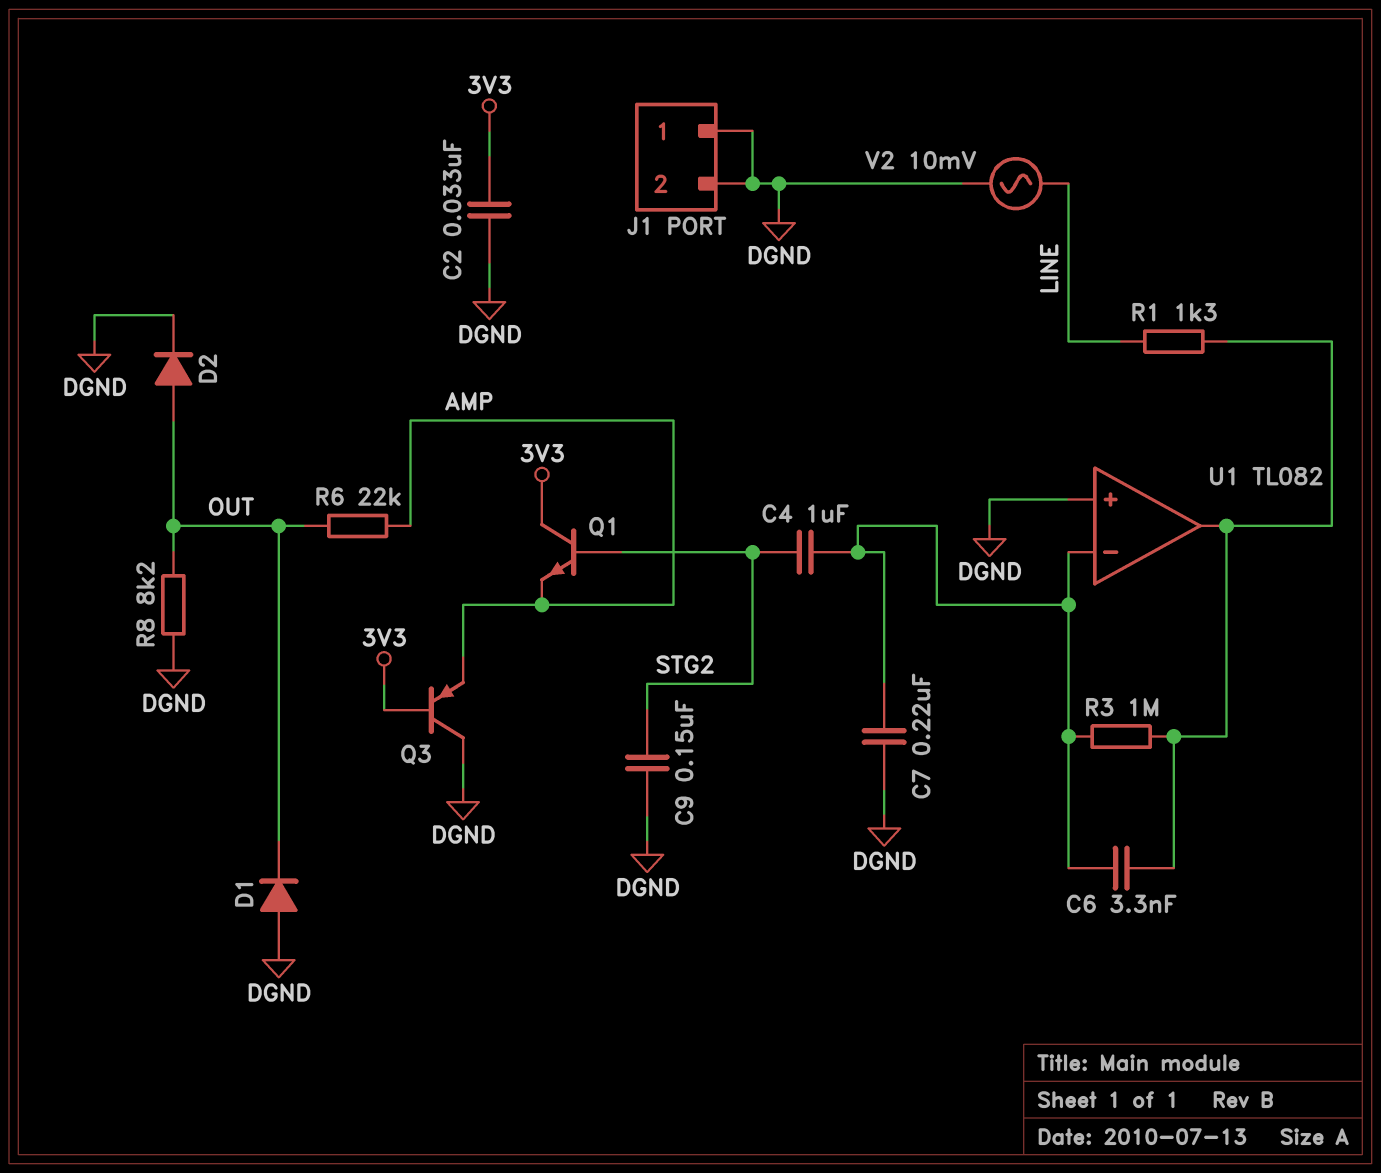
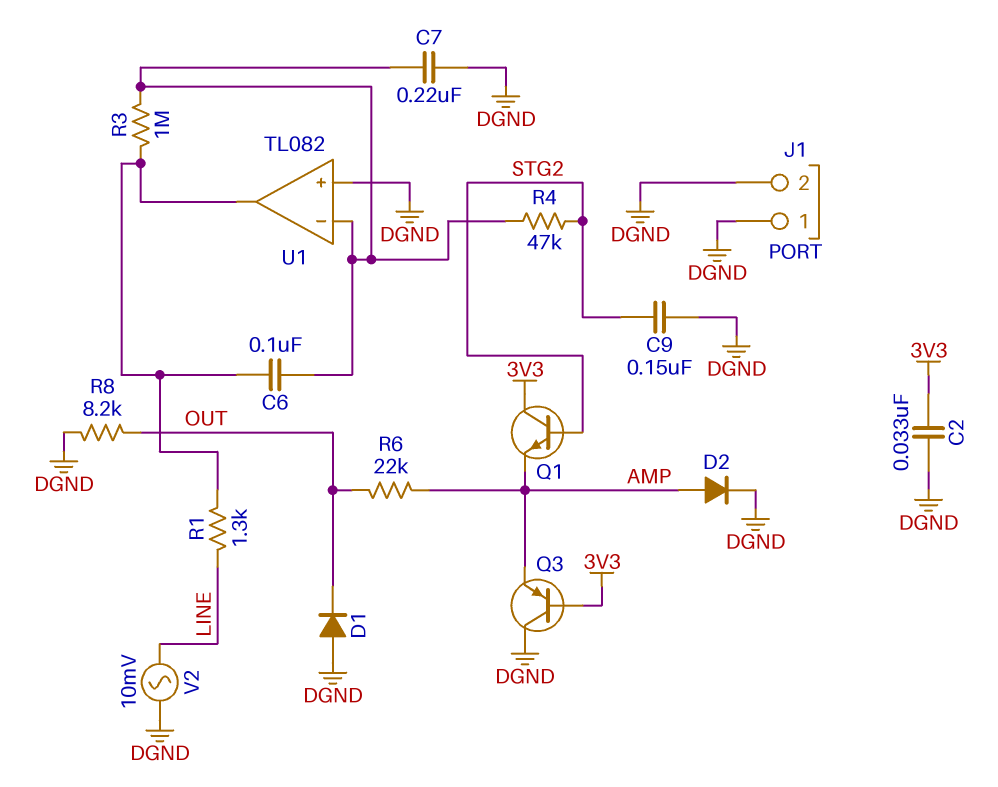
C4: 1uF (STG2, U1/in-) -> none
C6: 3.3nF (U1/in-, U1/out) -> 100nF (U1/in-, U1/out)
D2: diode (A OUT, K DGND) -> diode (A AMP, K DGND)
R4: none -> 47k (STG2, U1/in-)

